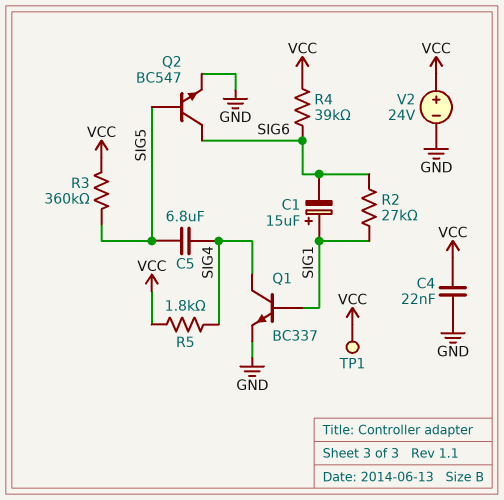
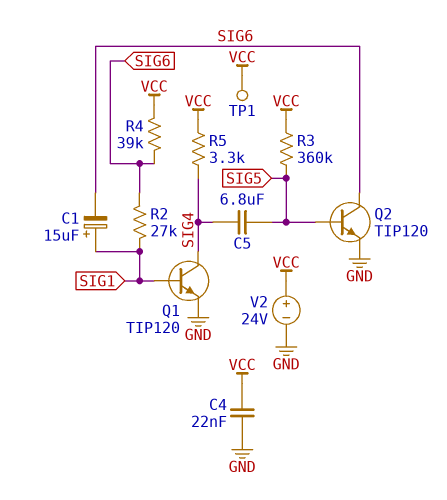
Q1: NPN BC337 (B SIG1, C SIG4, E GND) -> NPN TIP120 (B SIG1, C SIG4, E GND)
Q2: NPN BC547 (B SIG5, C SIG6, E GND) -> NPN TIP120 (B SIG5, C SIG6, E GND)
R5: 1.8k (SIG4, VCC) -> 3.3k (SIG4, VCC)

